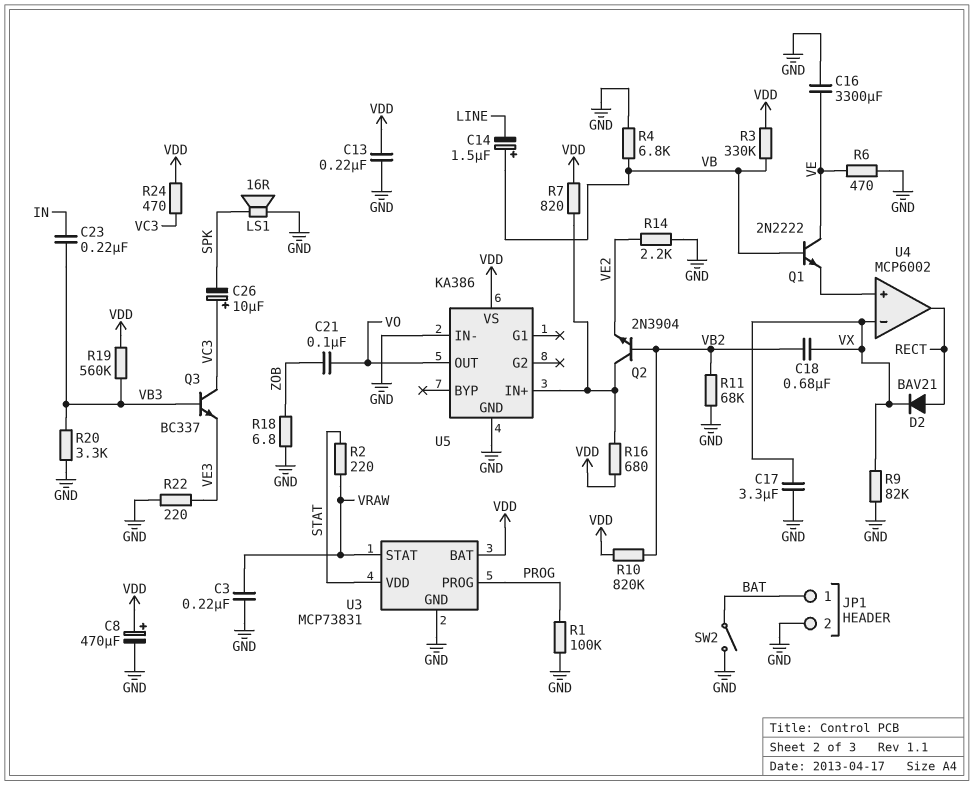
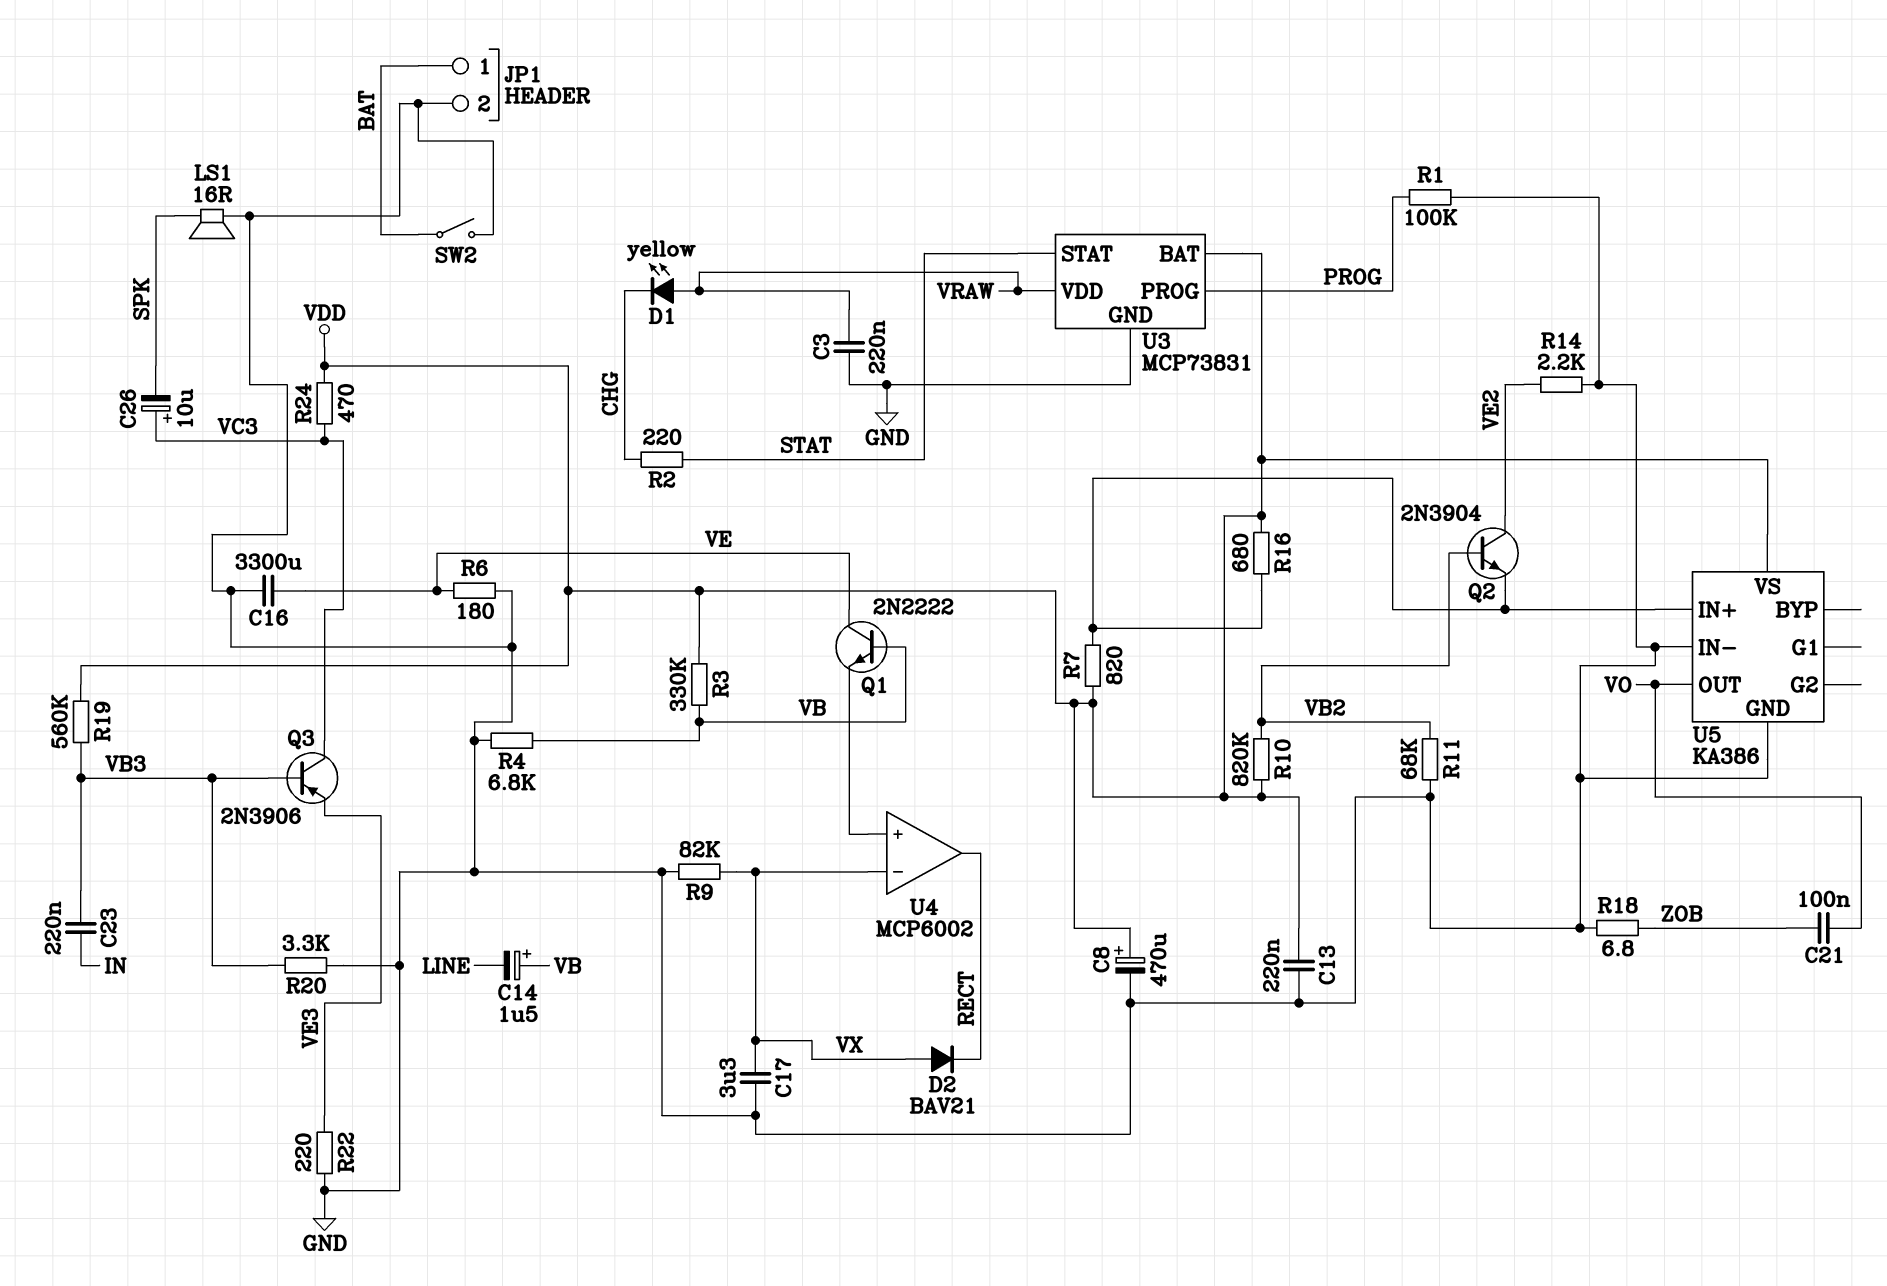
C18: 680nF (VB2, VX) -> none
D1: none -> LED yellow (A VRAW, K CHG)
D2: diode BAV21 (A RECT, K VX) -> diode BAV21 (A VX, K RECT)
Q2: NPN 2N3904 (B VB2, C U5/IN+, E VE2) -> NPN 2N3904 (B VB2, C VE2, E U5/IN+)
Q3: NPN BC337 (B VB3, C VC3, E VE3) -> PNP 2N3906 (B VB3, C VC3, E VE3)
R2: 220 (STAT, VRAW) -> 220 (CHG, STAT)
R6: 470 (GND, VE) -> 180 (GND, VE)
U3 pin STAT: VRAW -> STAT
U3 pin VDD: STAT -> VRAW

